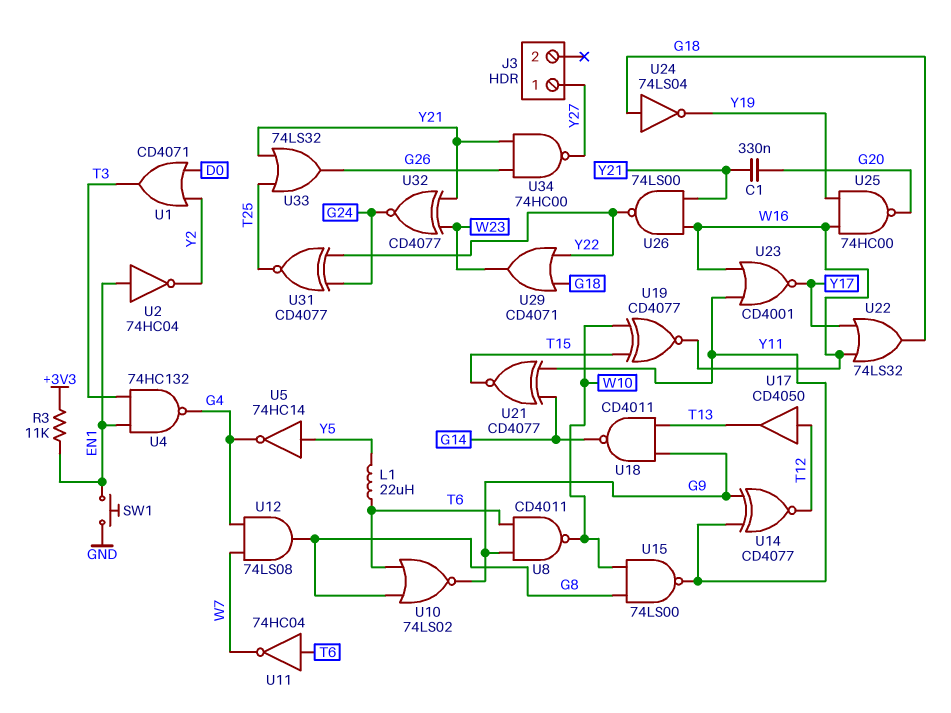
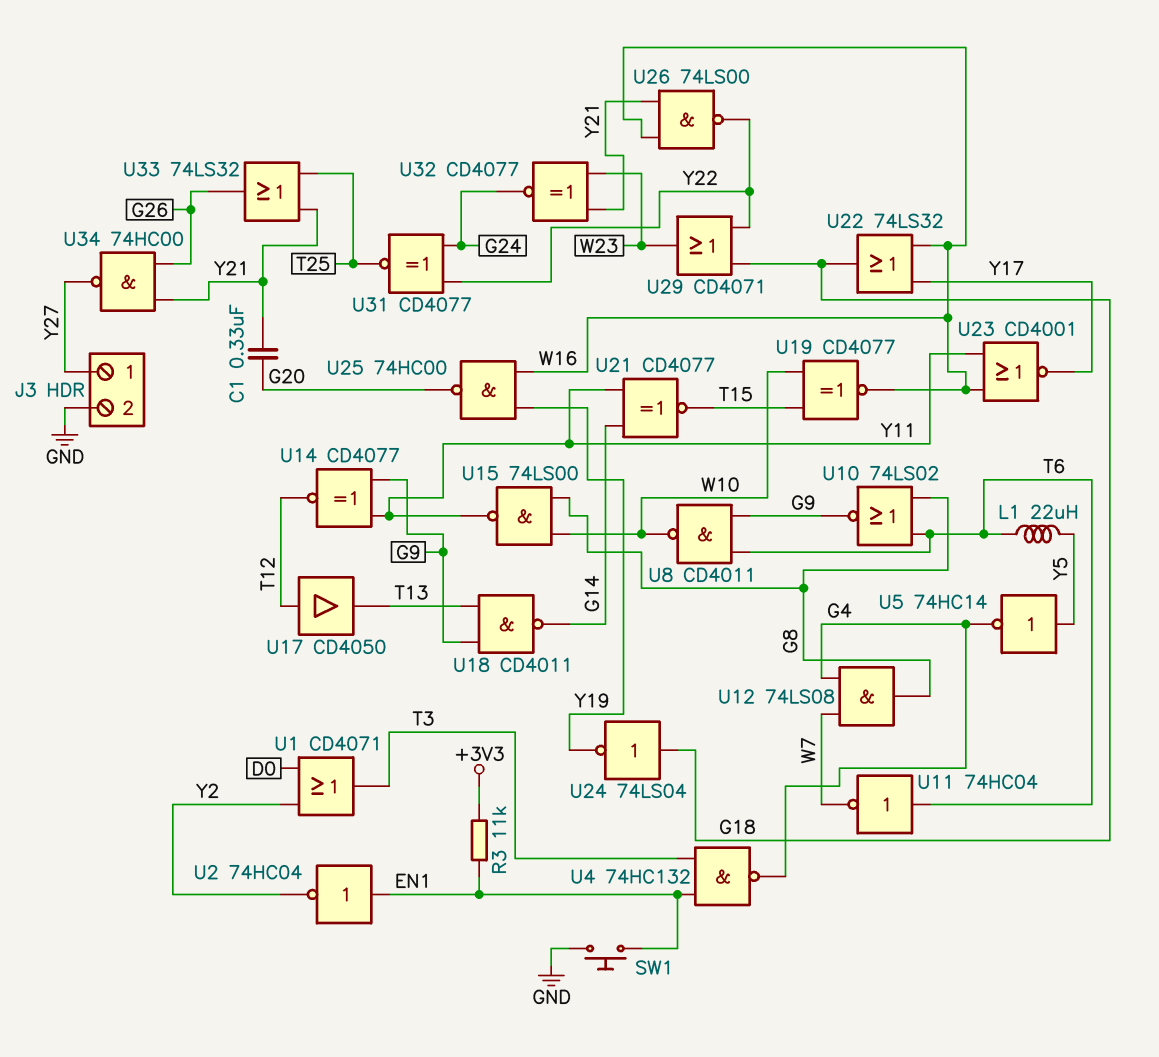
J3 pin 2: none -> GND

